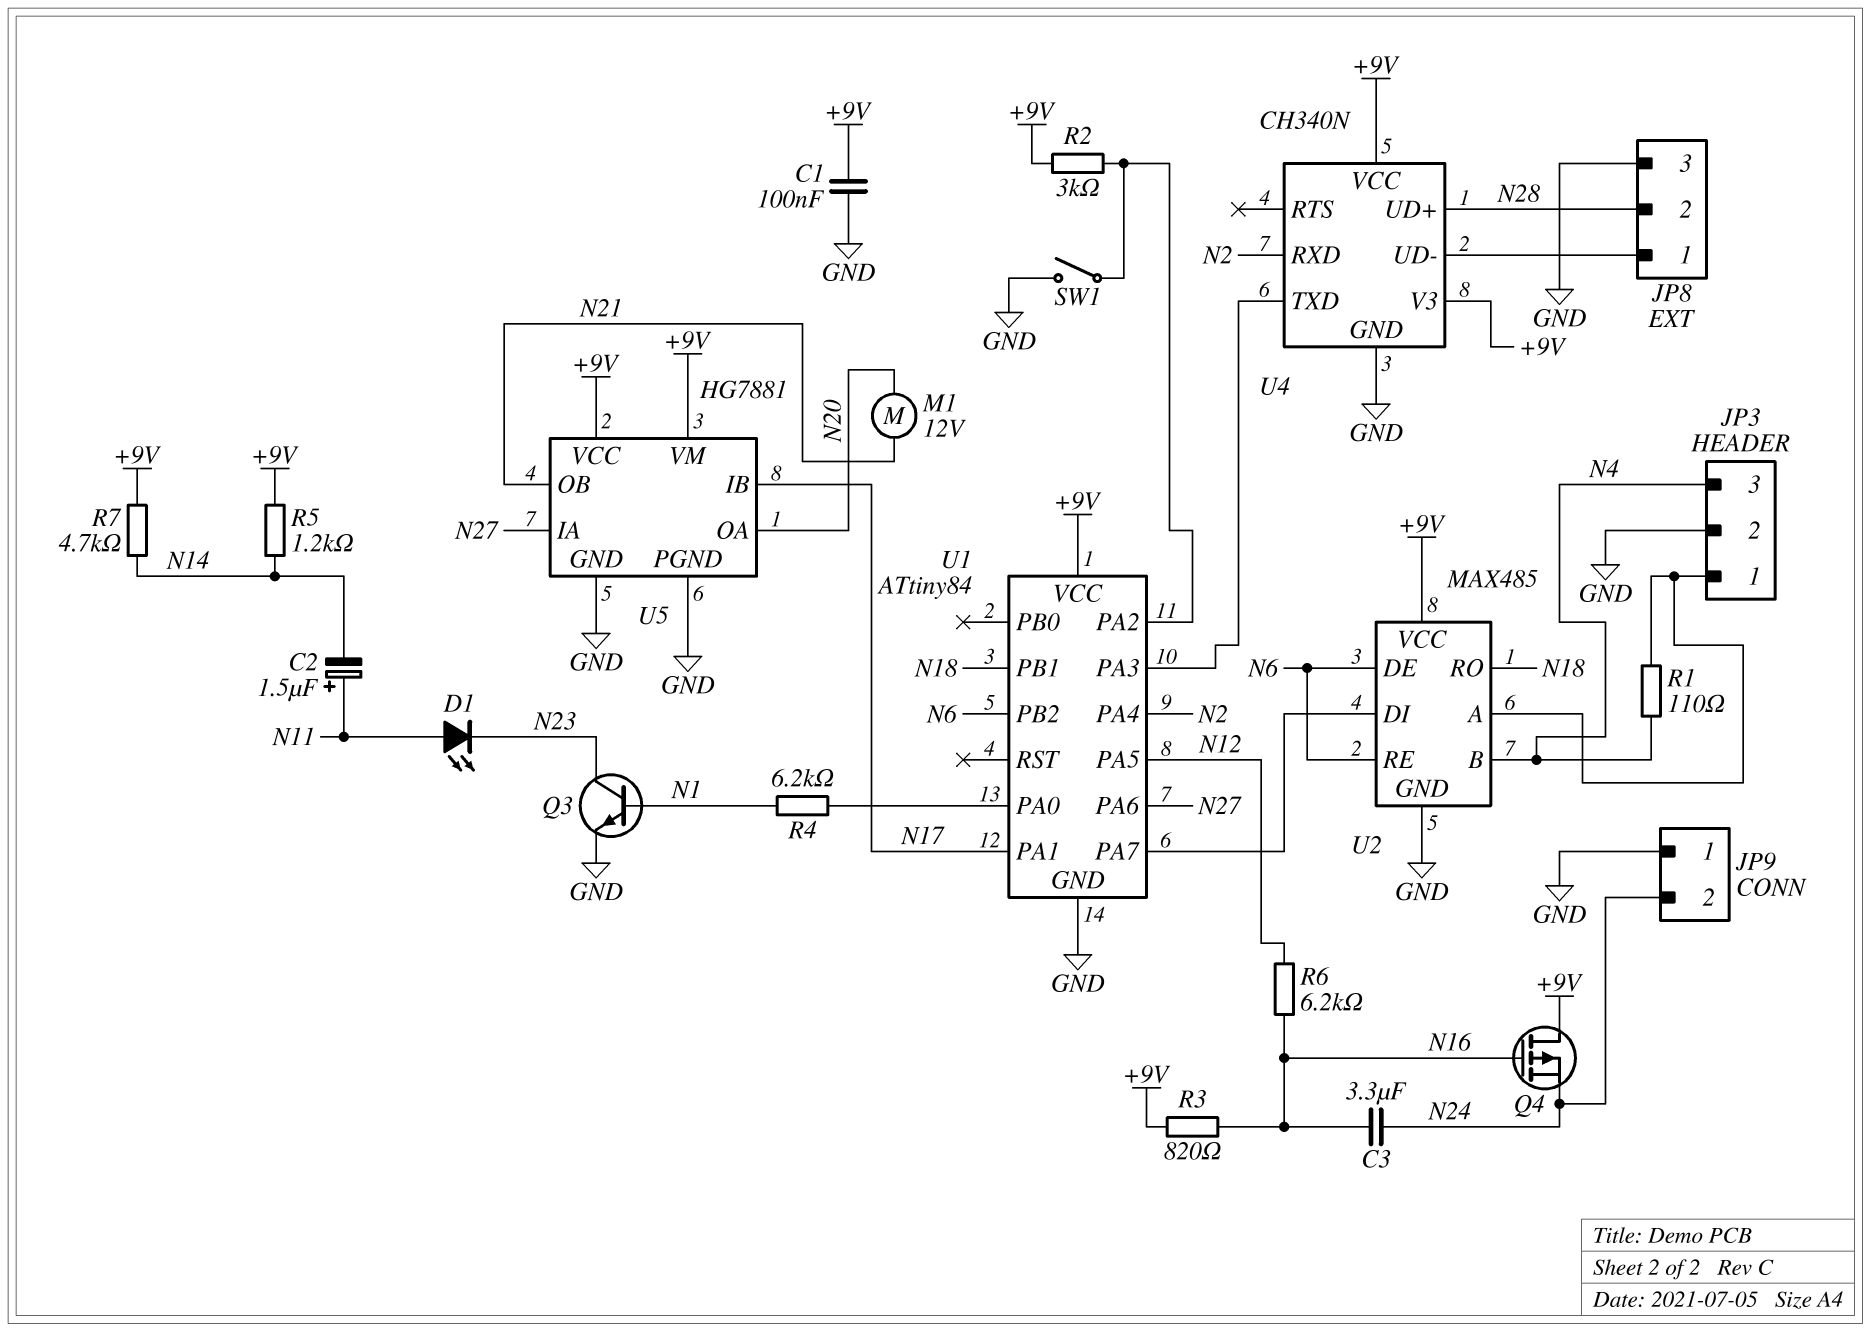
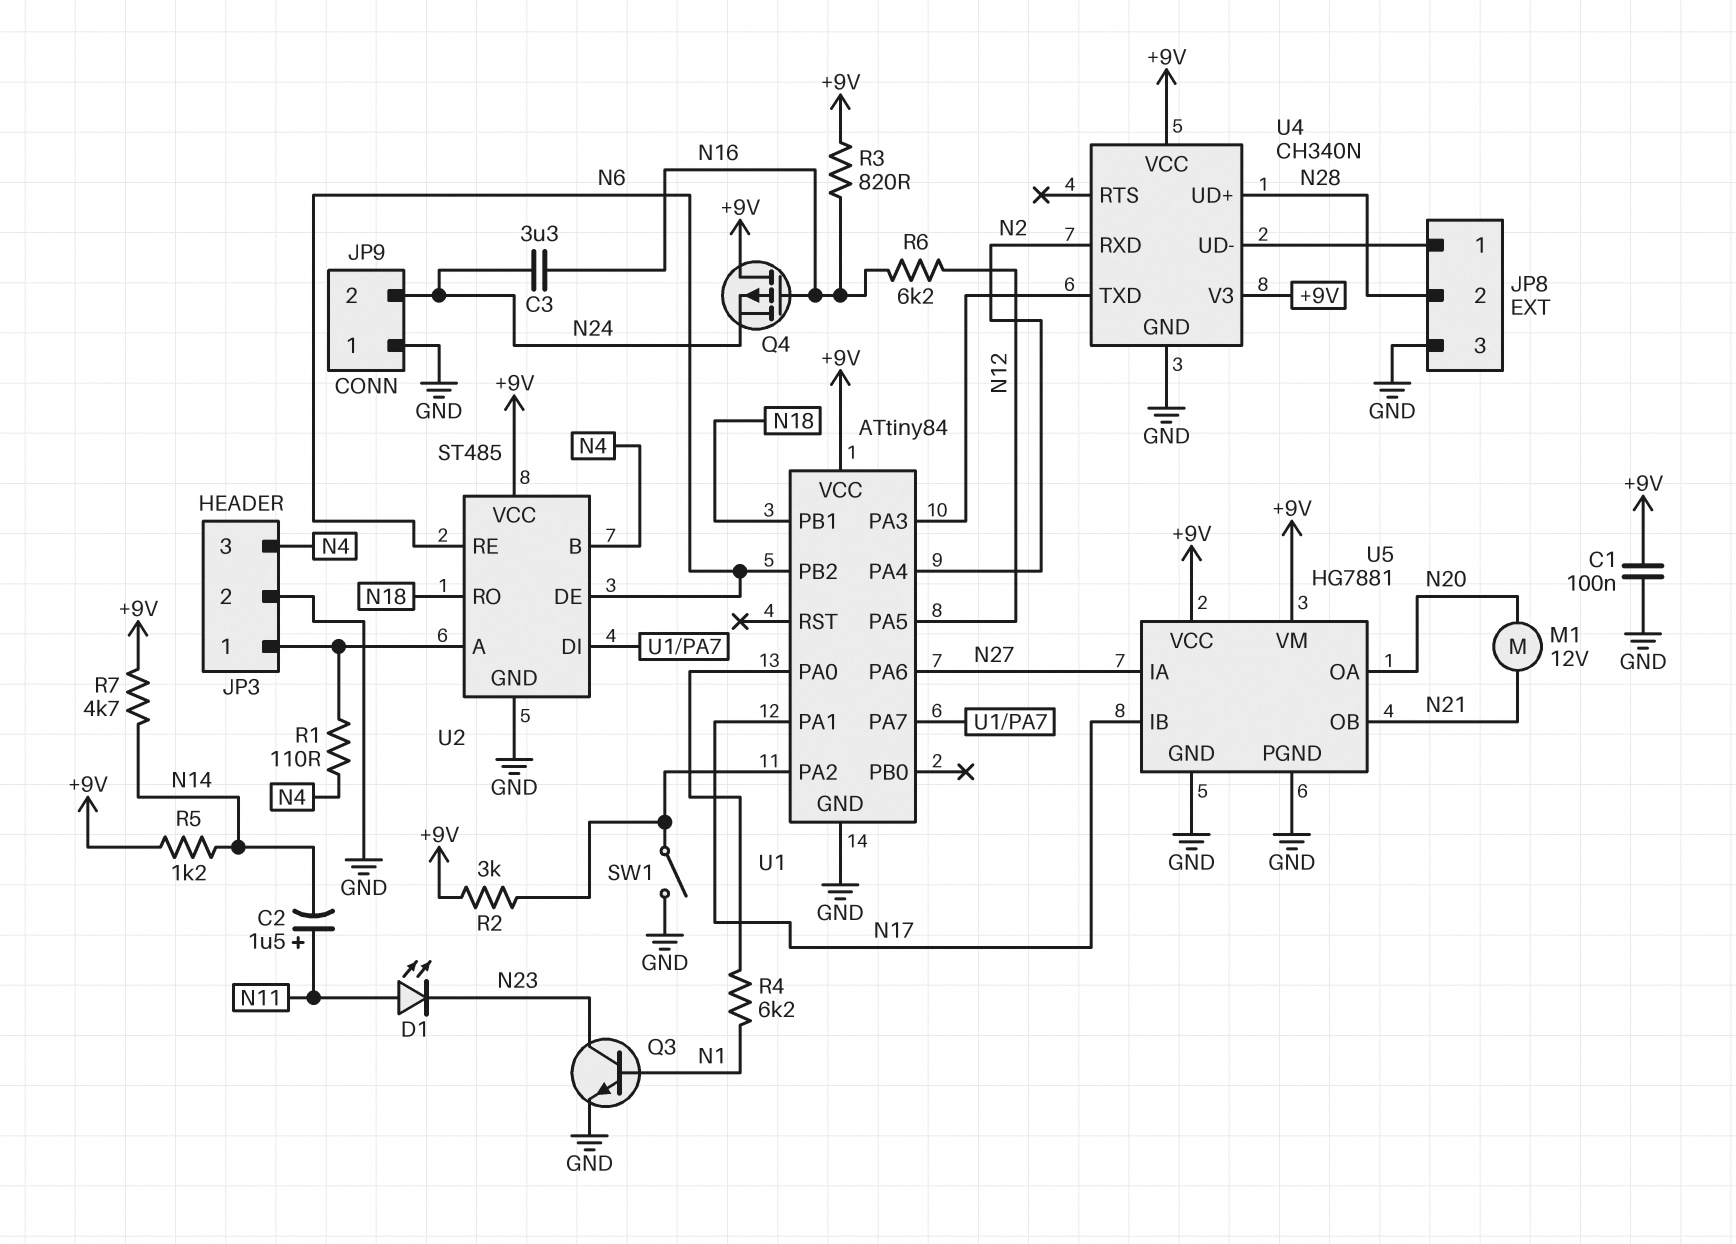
U2: MAX485 -> ST485

